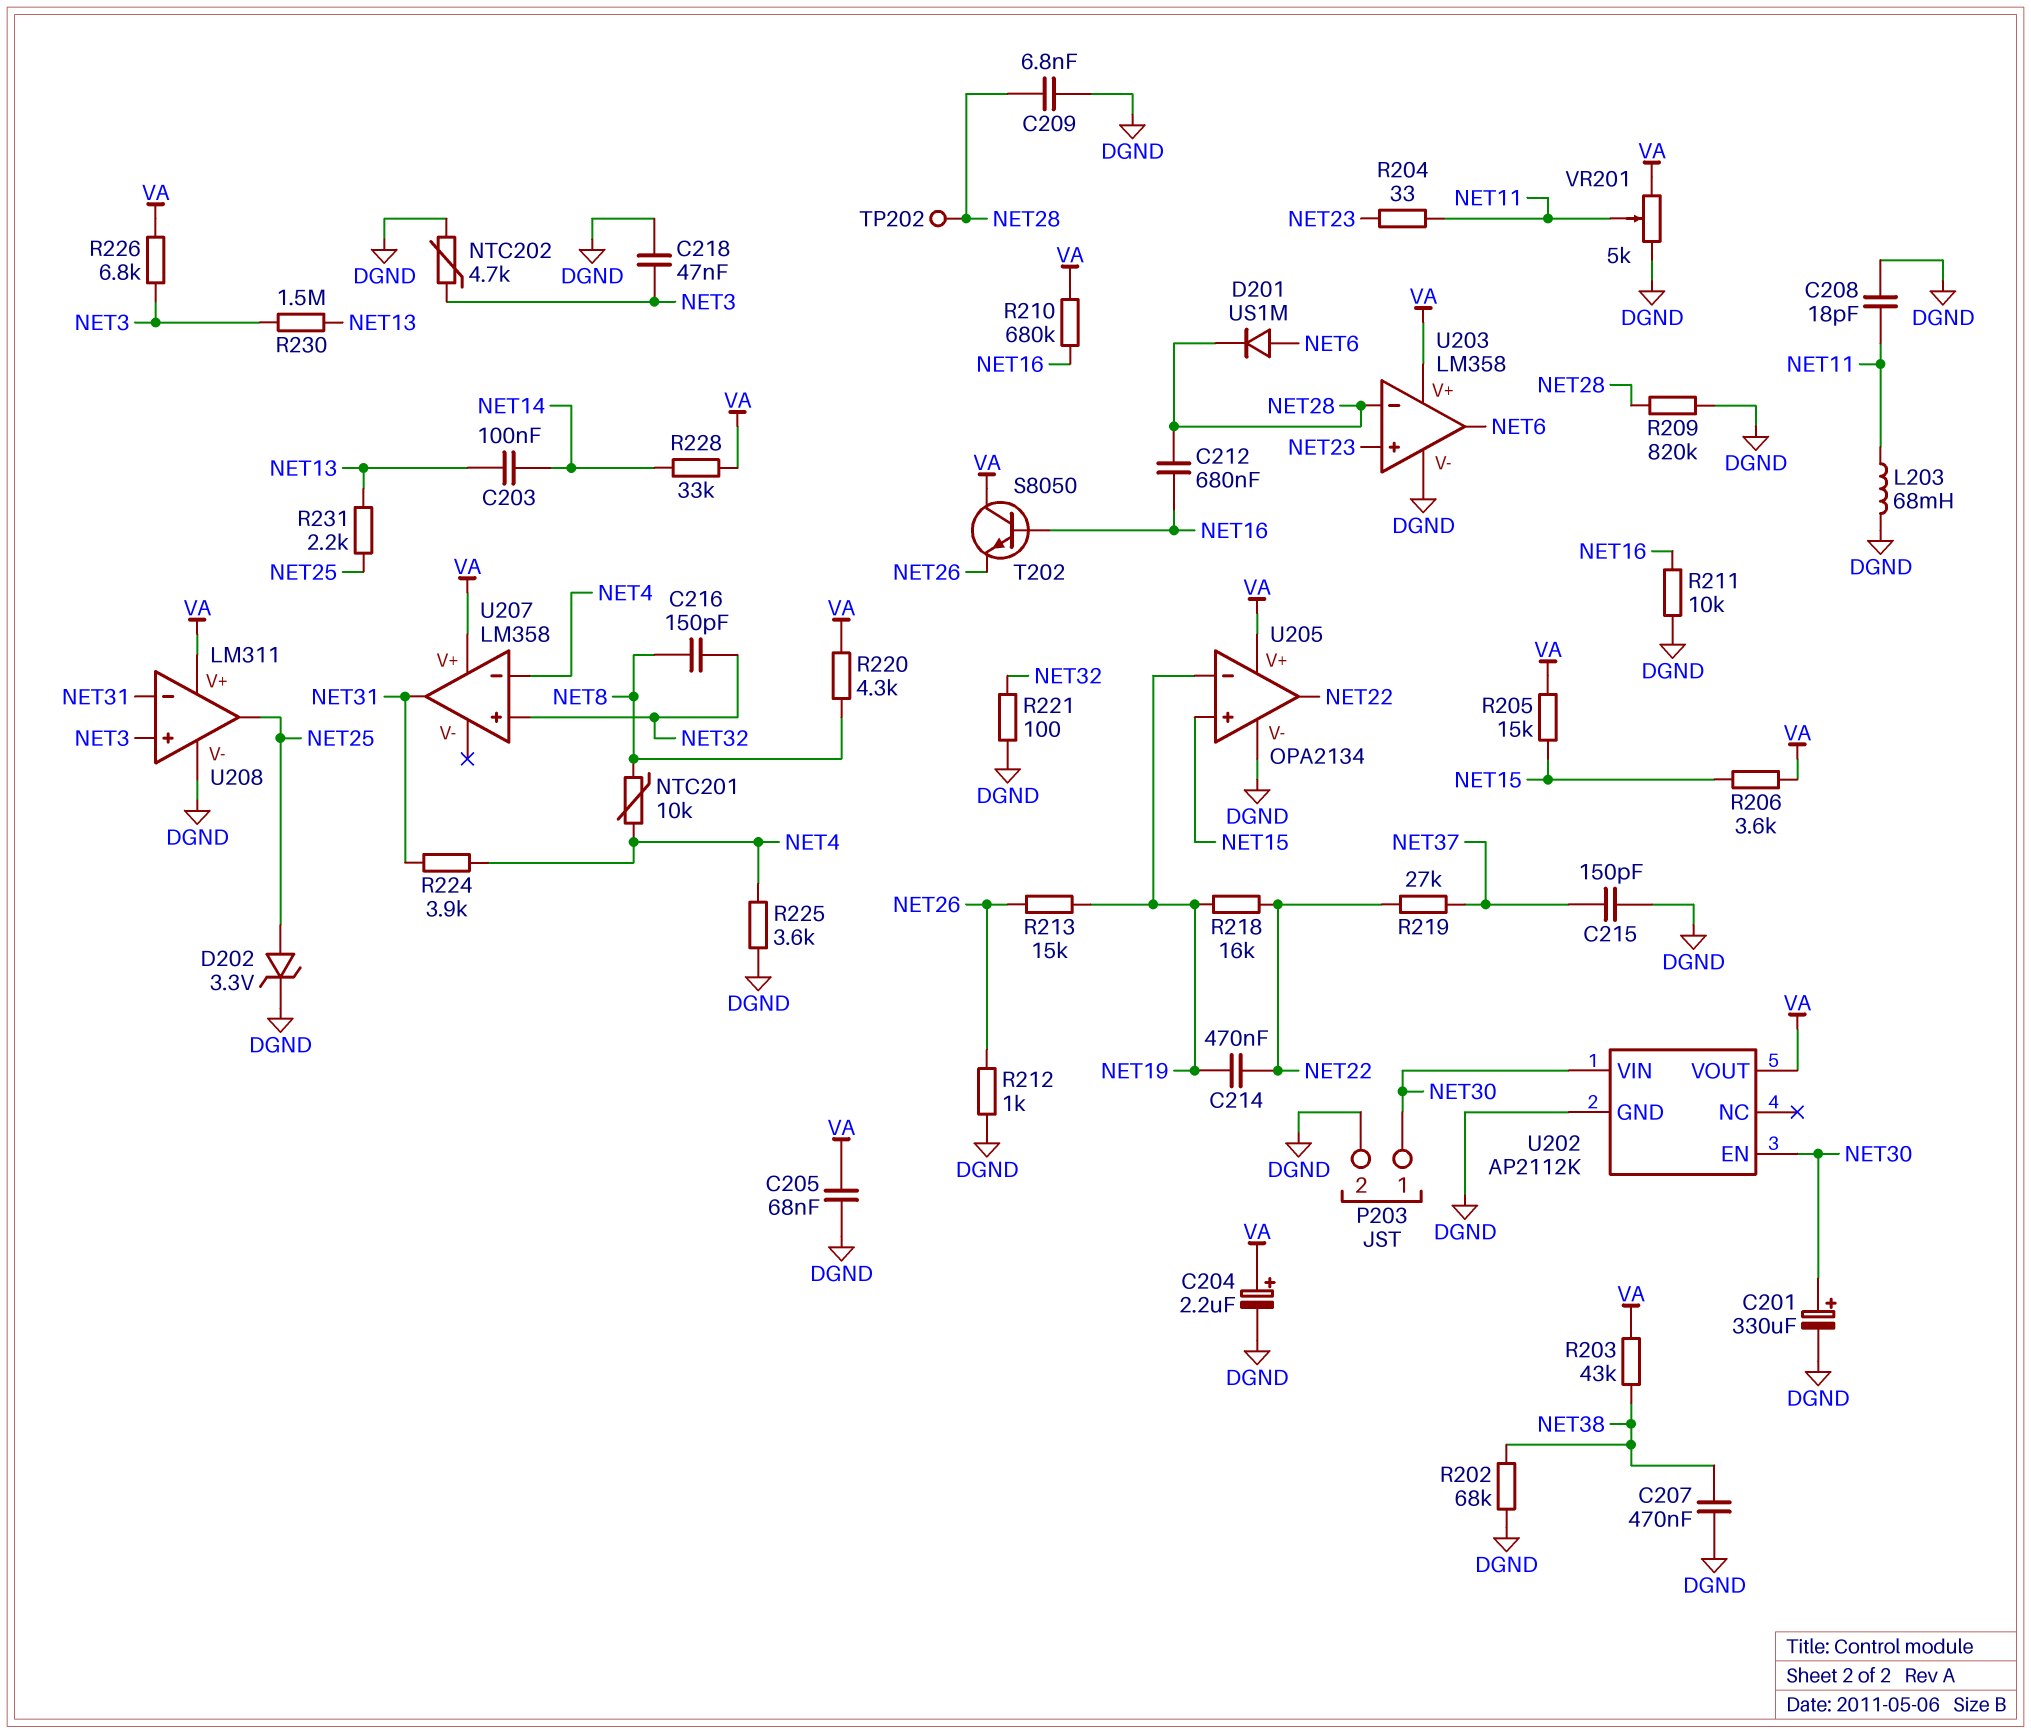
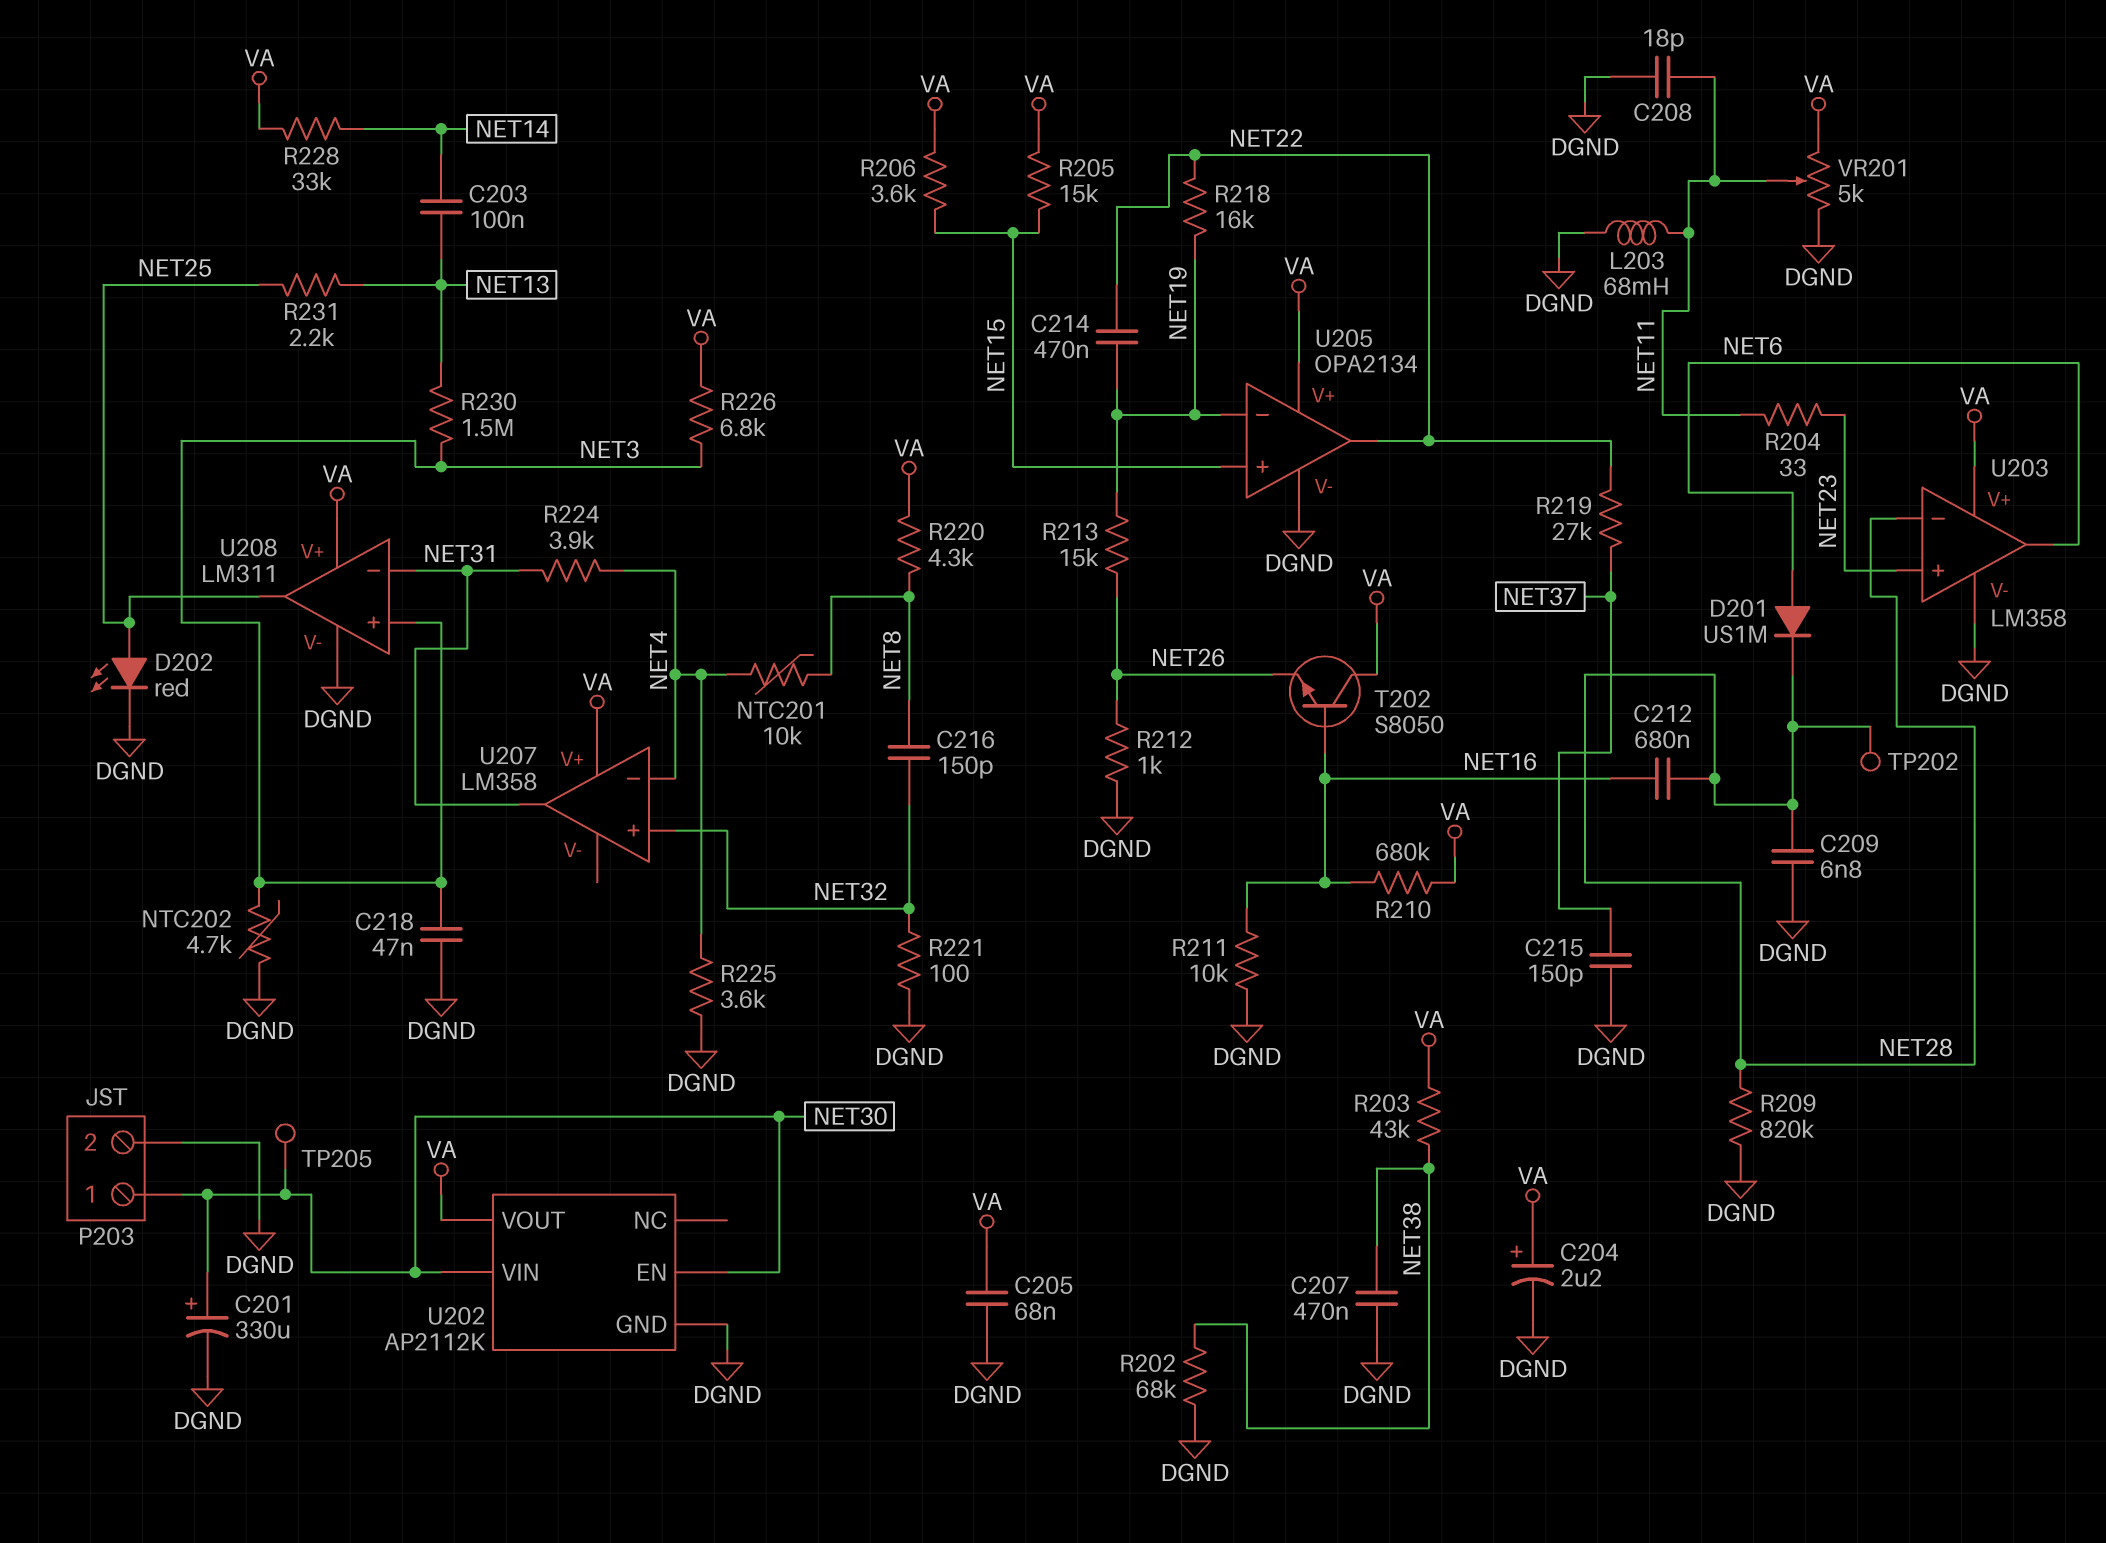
D202: zener 3.3V (A NET25, K DGND) -> LED red (A NET25, K DGND)
TP205: none -> test point (NET30)

